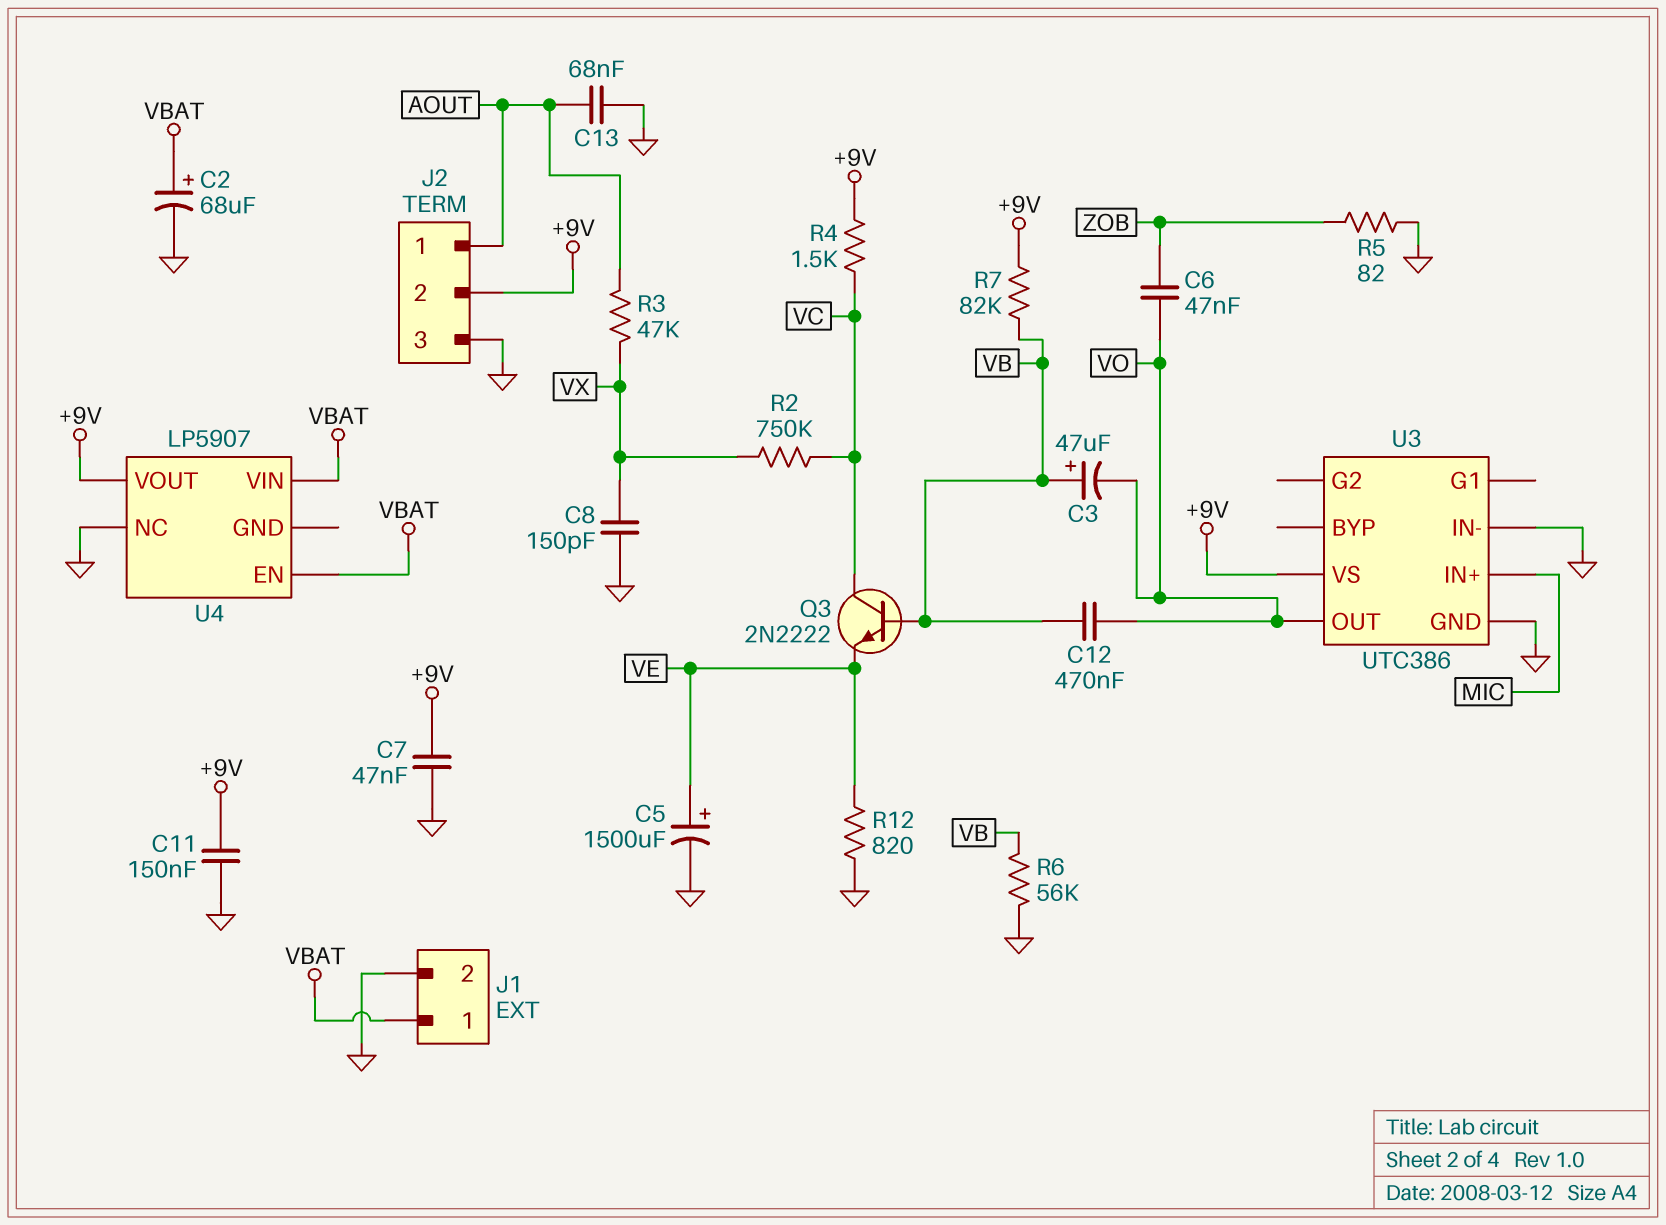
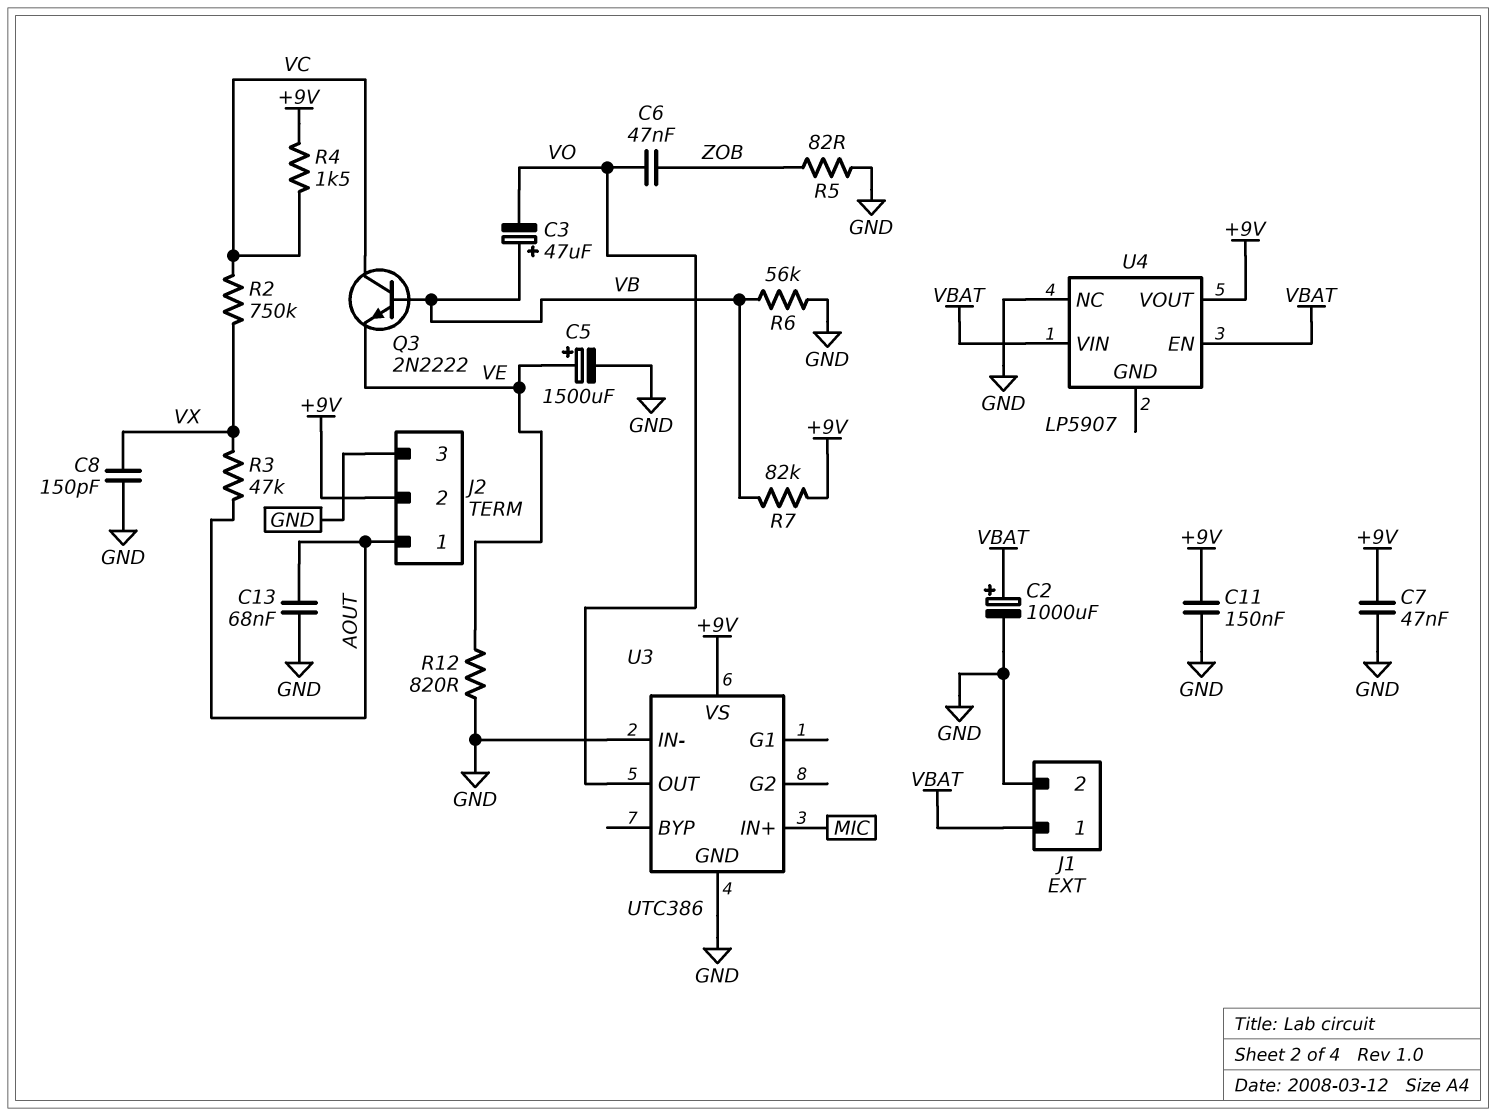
C2: 68uF (plus VBAT, minus GND) -> 1000uF (plus VBAT, minus GND)
C12: 470nF (VB, VO) -> none

